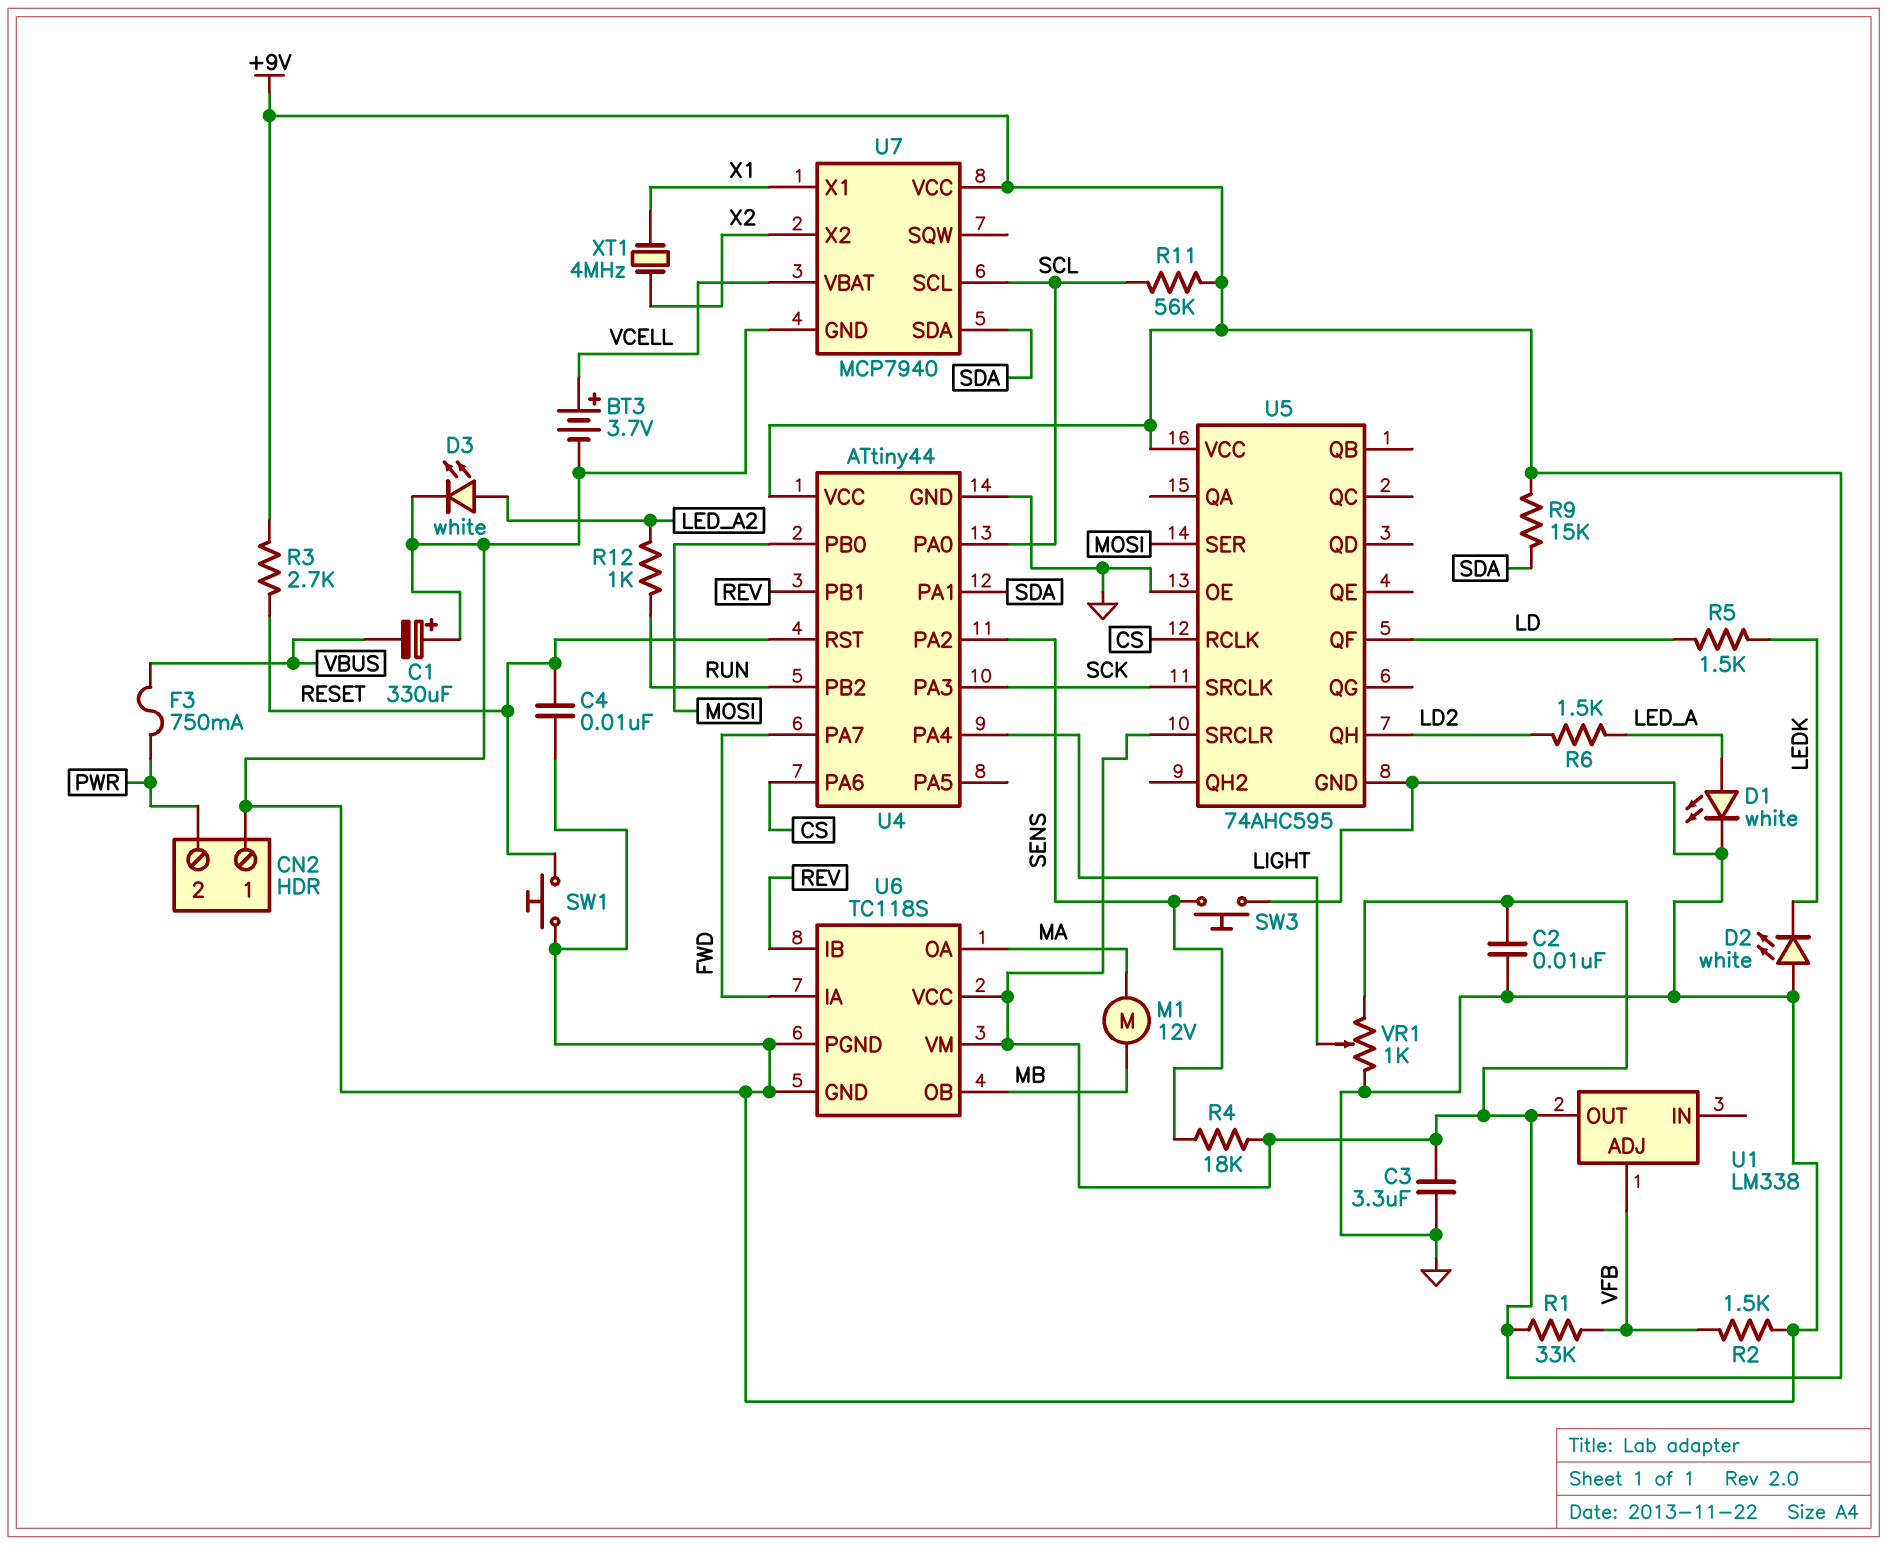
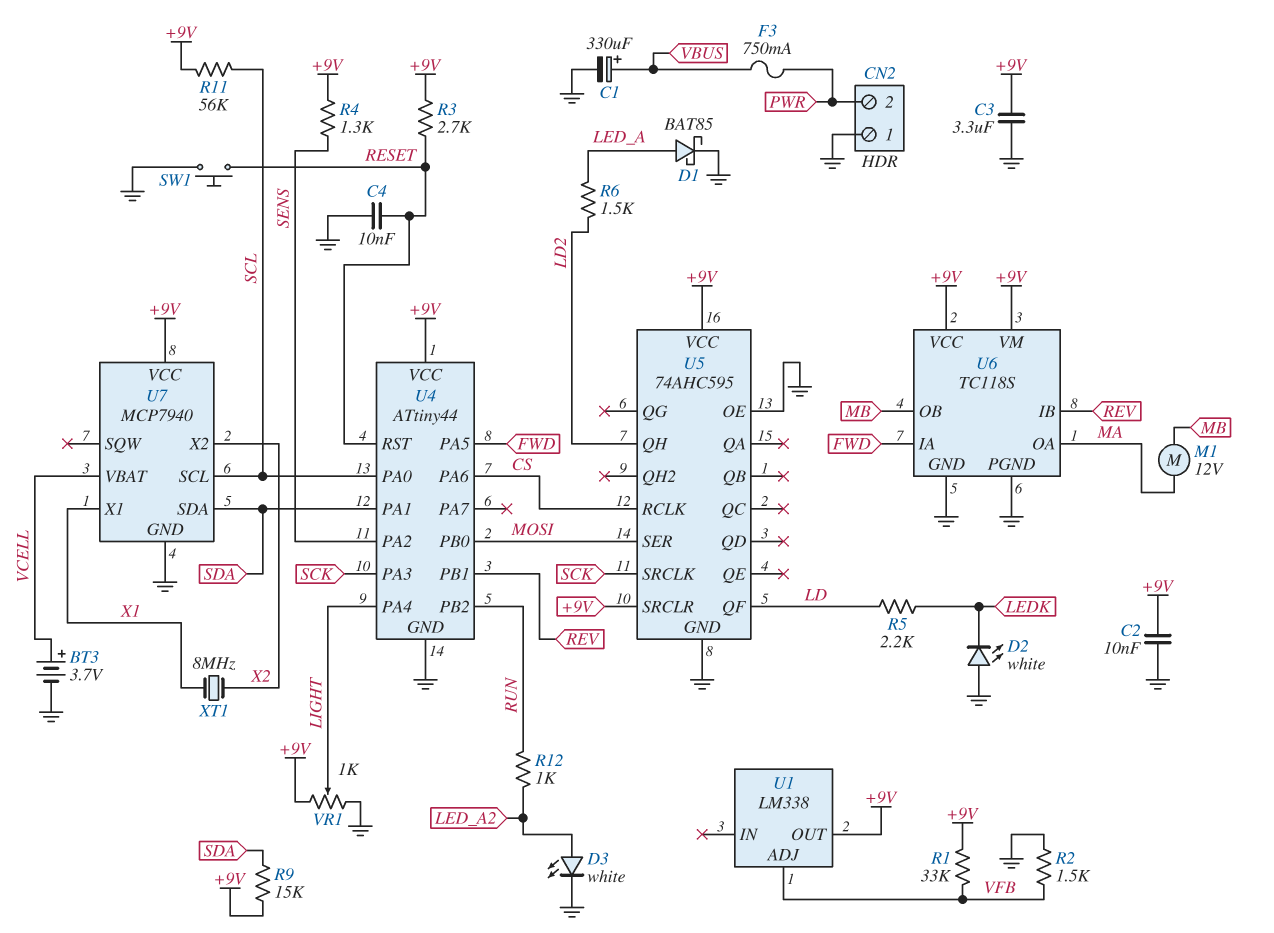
C1: 330uF (plus GND, minus VBUS) -> 330uF (plus VBUS, minus GND)
D1: LED white (A LED_A, K GND) -> schottky BAT85 (A LED_A, K GND)
R4: 18k (+9V, SENS) -> 1.3k (+9V, SENS)
R5: 1.5k (LD, LEDK) -> 2.2k (LD, LEDK)
SW3: button (GND, SENS) -> none
U4 pin PA5: none -> FWD
U4 pin PA7: FWD -> none
XT1: 4MHz (X1, X2) -> 8MHz (X1, X2)

